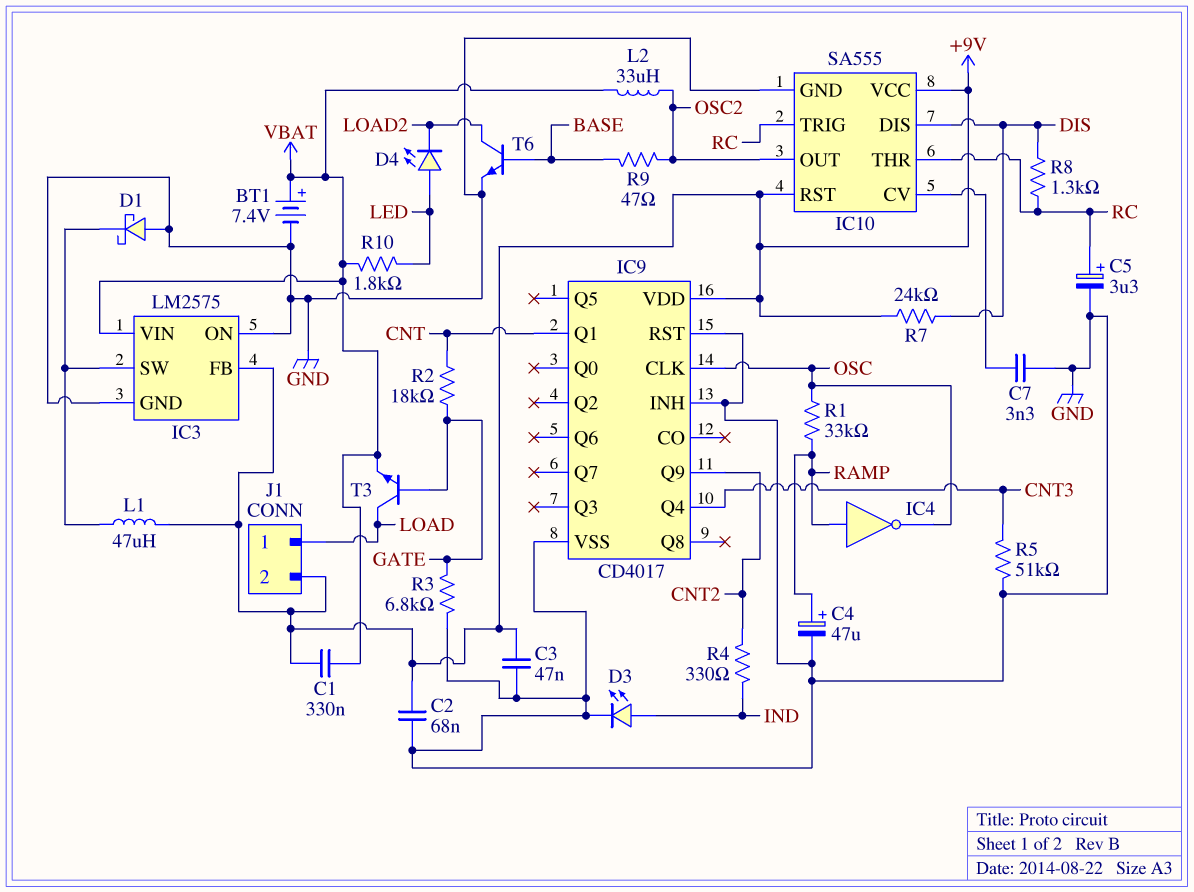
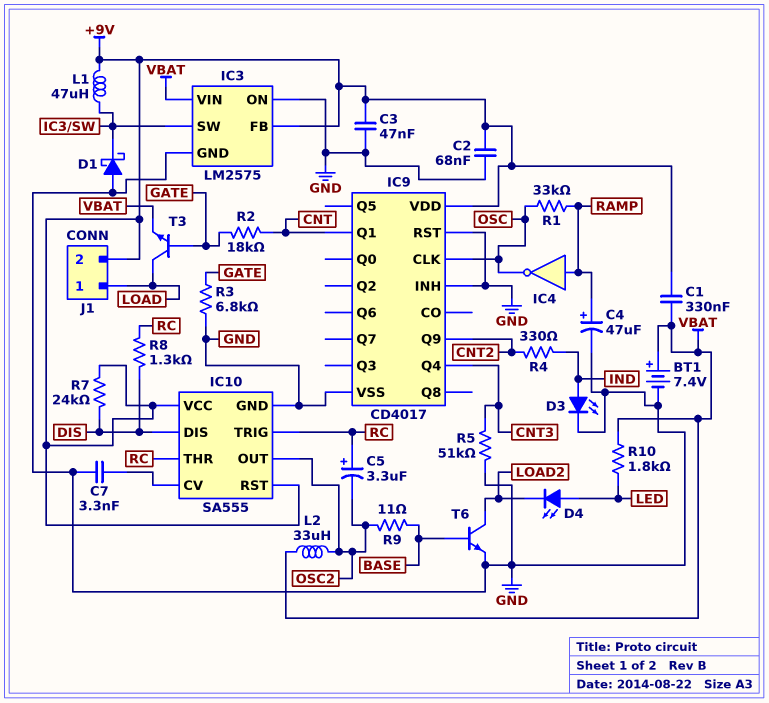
C5: 3.3uF (plus RC, minus GND) -> 3.3uF (plus RC, minus OSC2)
R9: 47 (BASE, OSC2) -> 11 (BASE, OSC2)

